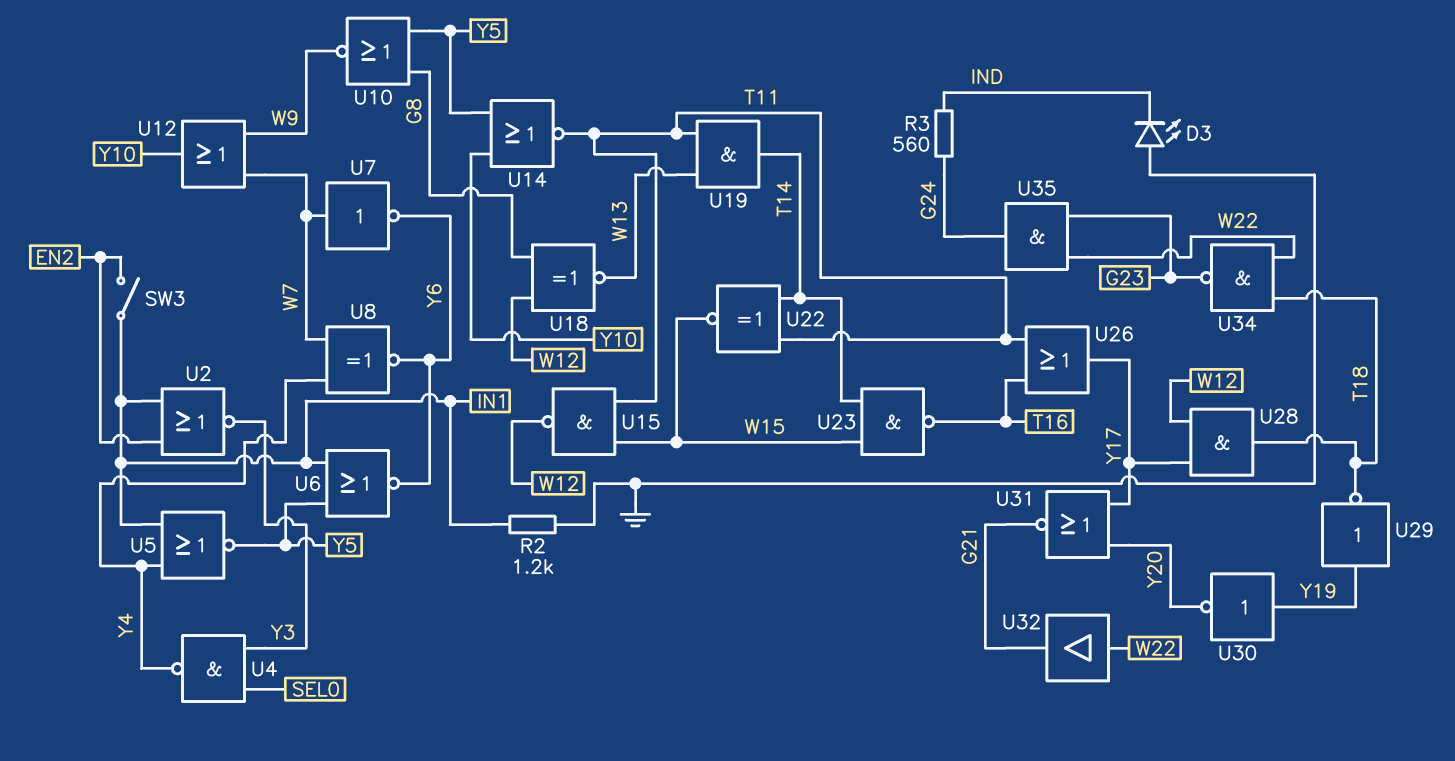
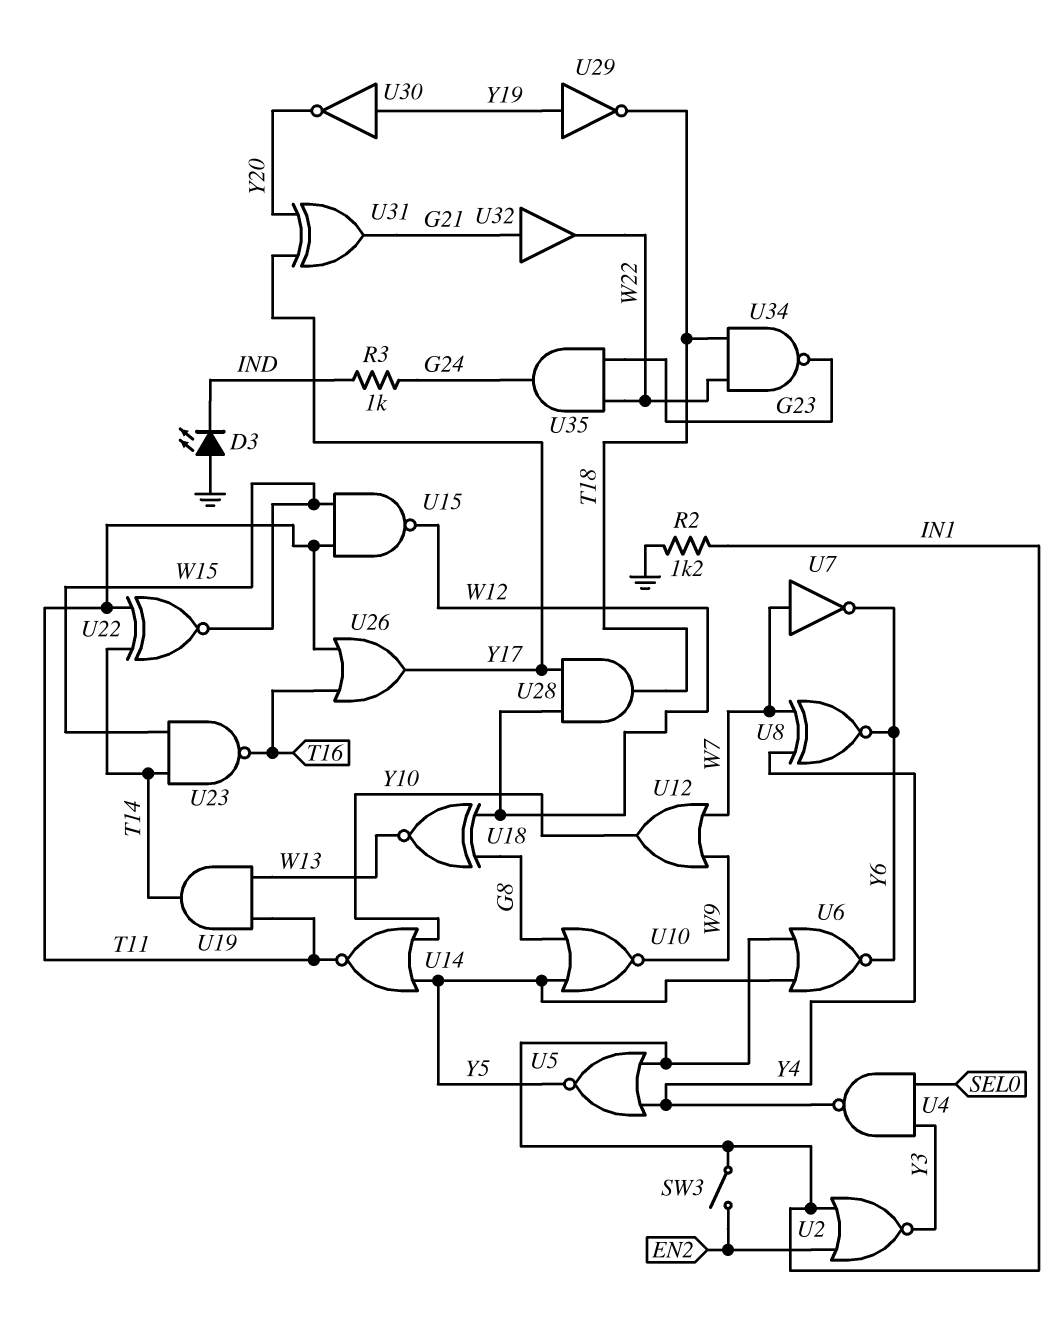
R3: 560 (G24, IND) -> 1k (G24, IND)
U31: NOR (in Y17, in Y20, out G21) -> XOR (in Y17, in Y20, out G21)
U32: buffer (in W22, out G21) -> buffer (in G21, out W22)

